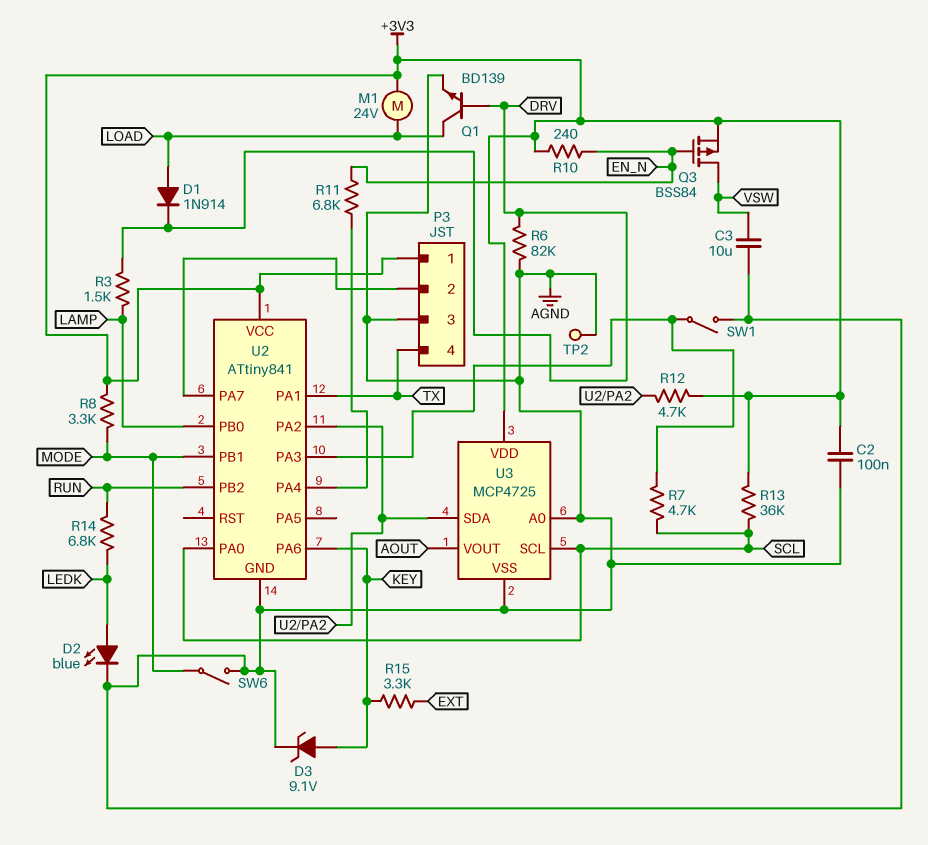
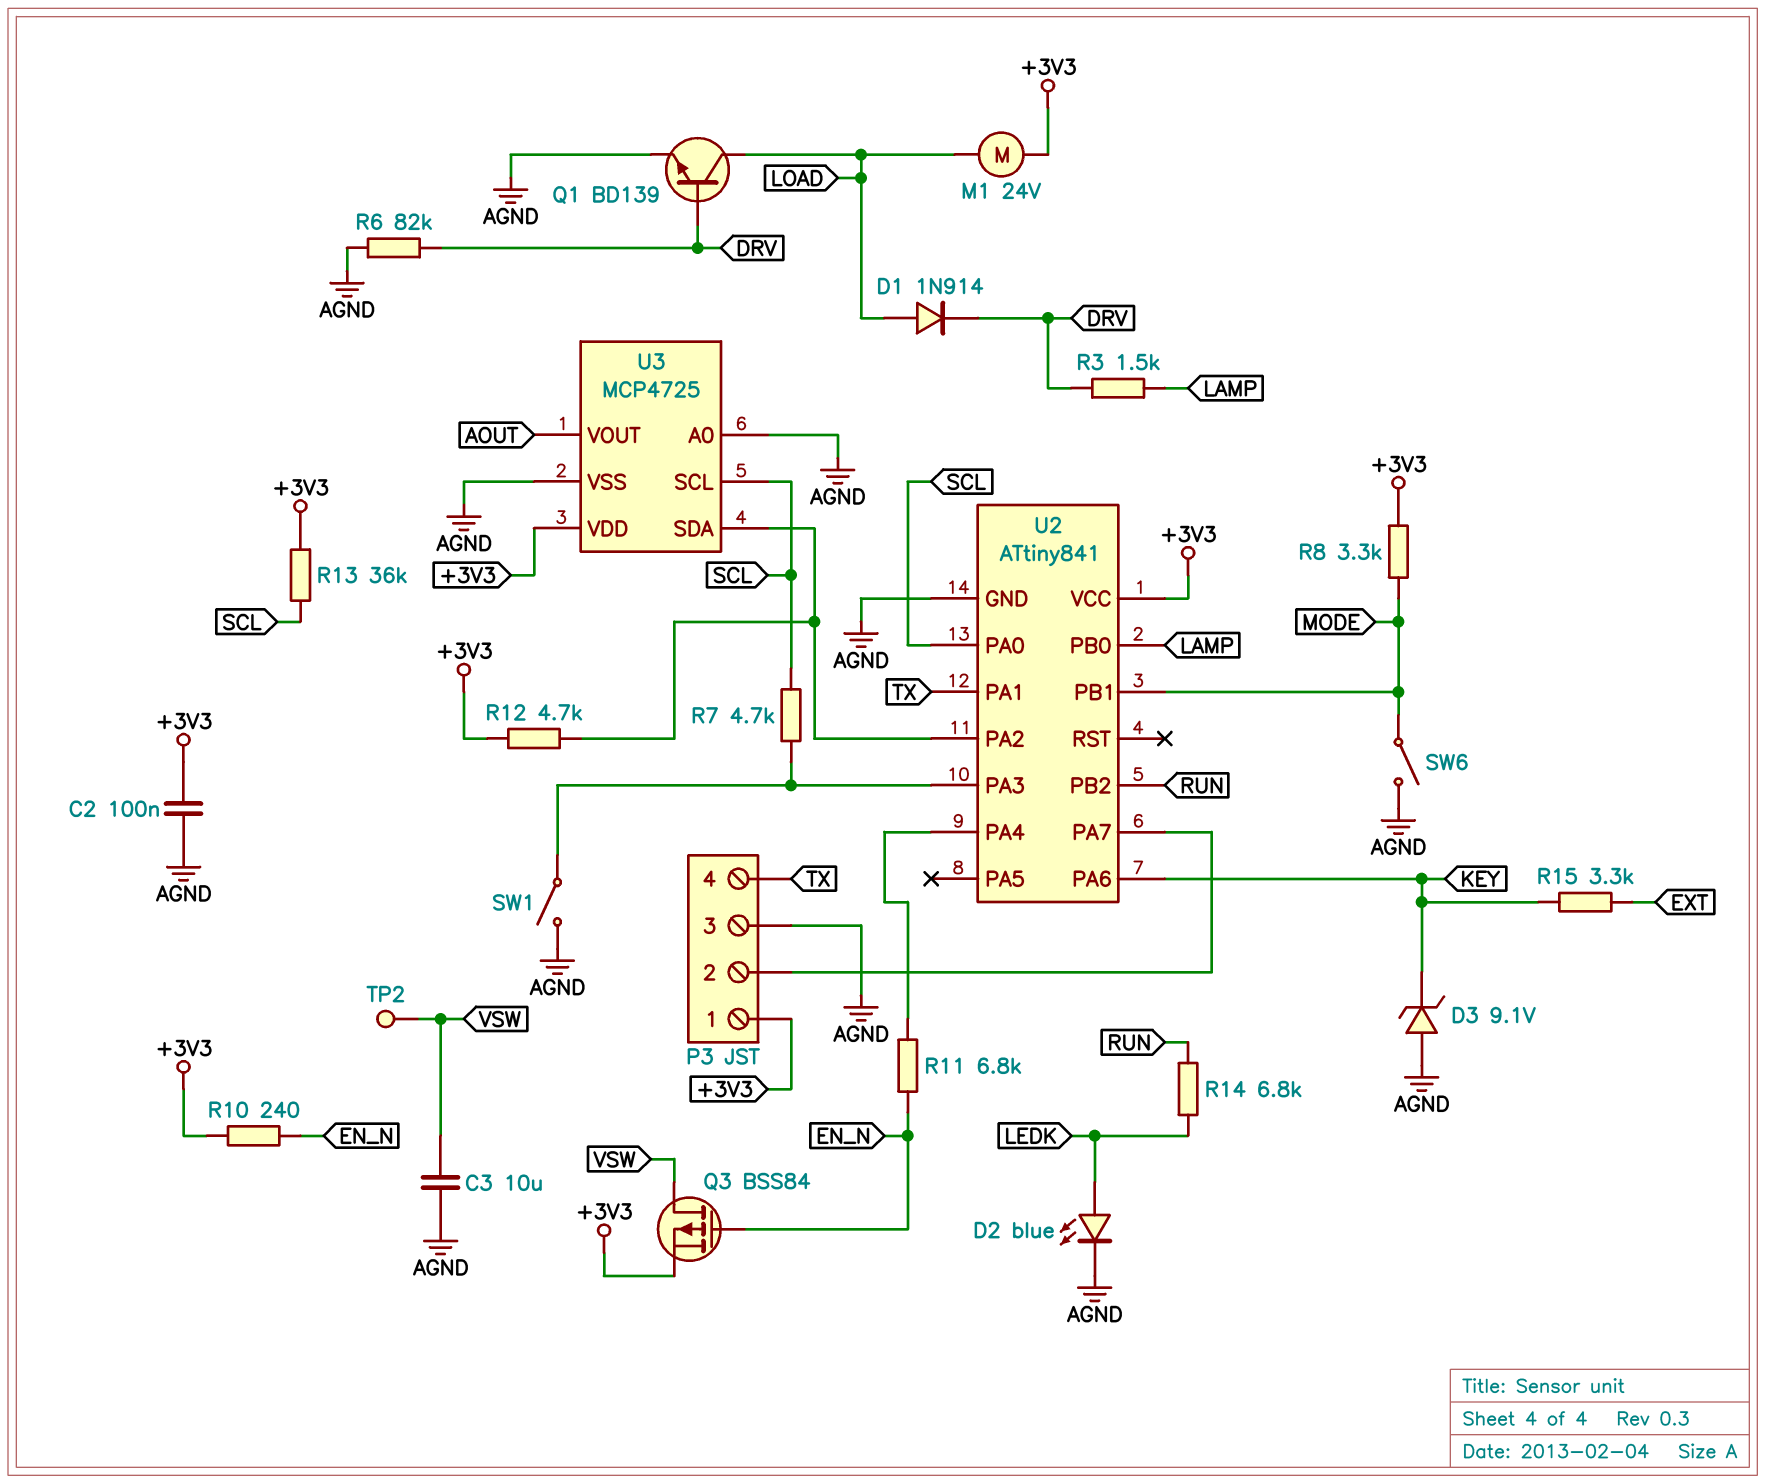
D3: zener 9.1V (A KEY, K AGND) -> zener 9.1V (A AGND, K KEY)
TP2: test point (AGND) -> test point (VSW)

